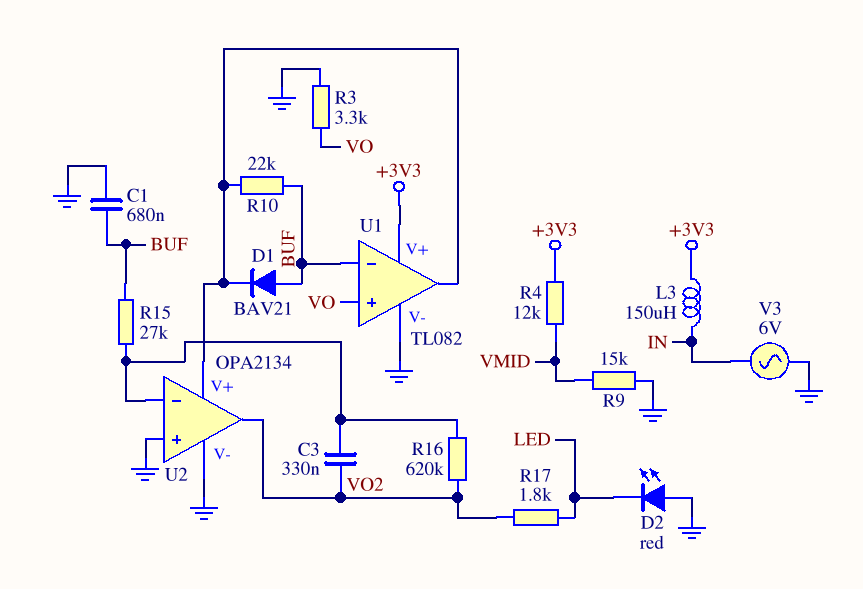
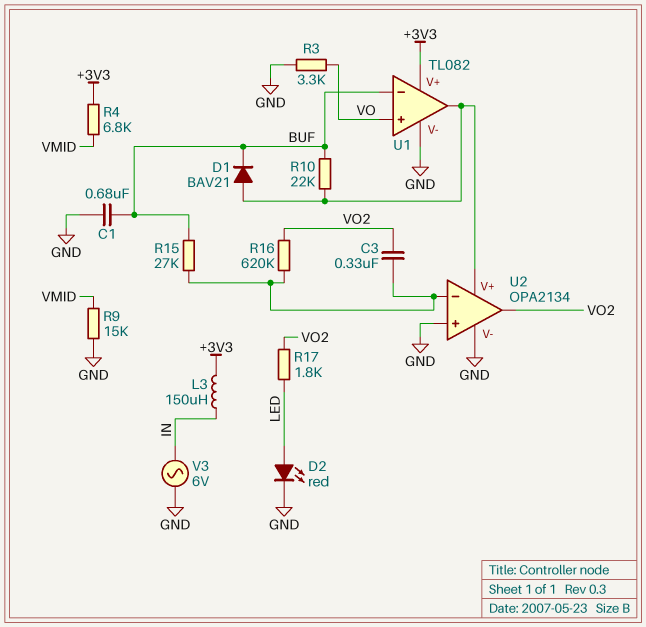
D1: diode BAV21 (A BUF, K U1/out) -> diode BAV21 (A U1/out, K BUF)
D2: LED red (A GND, K LED) -> LED red (A LED, K GND)
R4: 12k (+3V3, VMID) -> 6.8k (+3V3, VMID)

